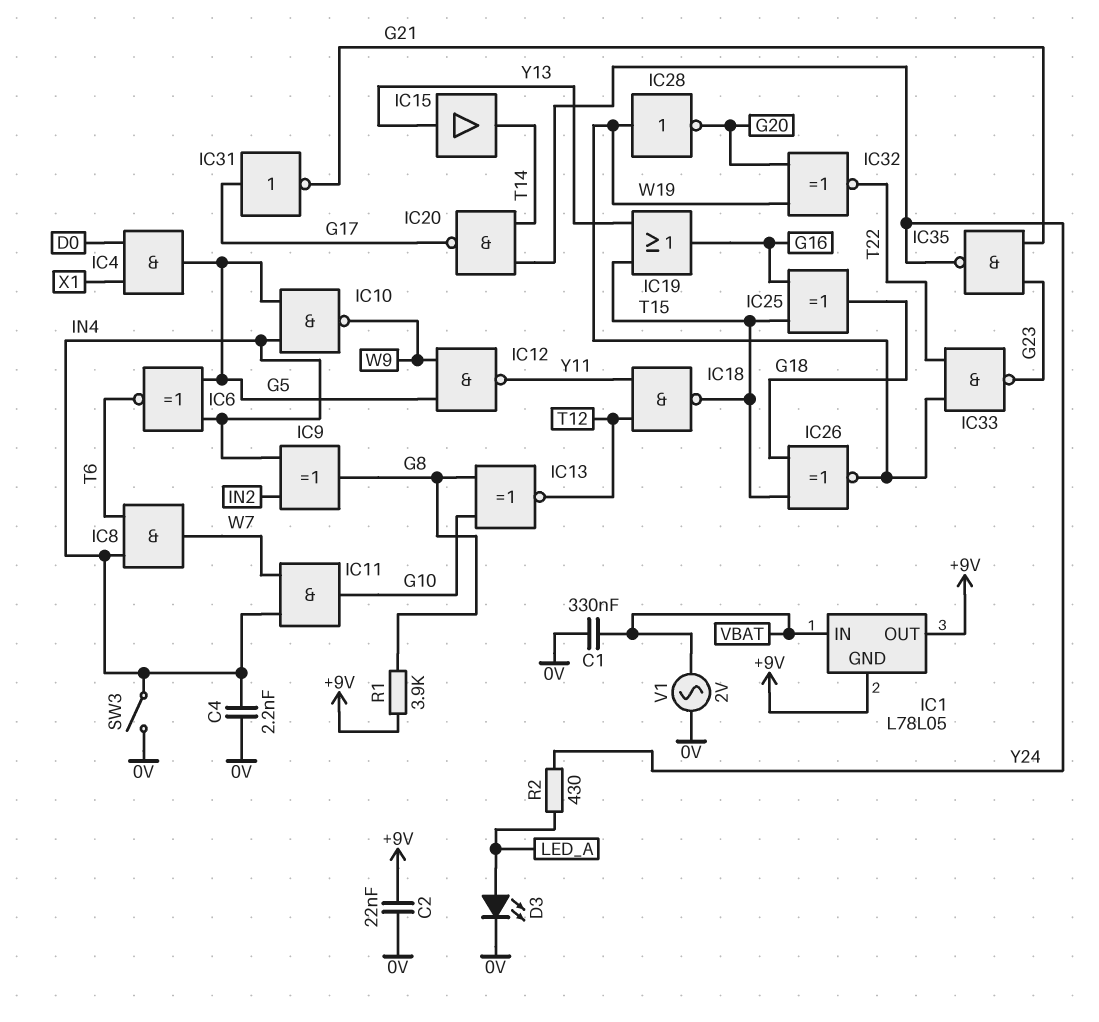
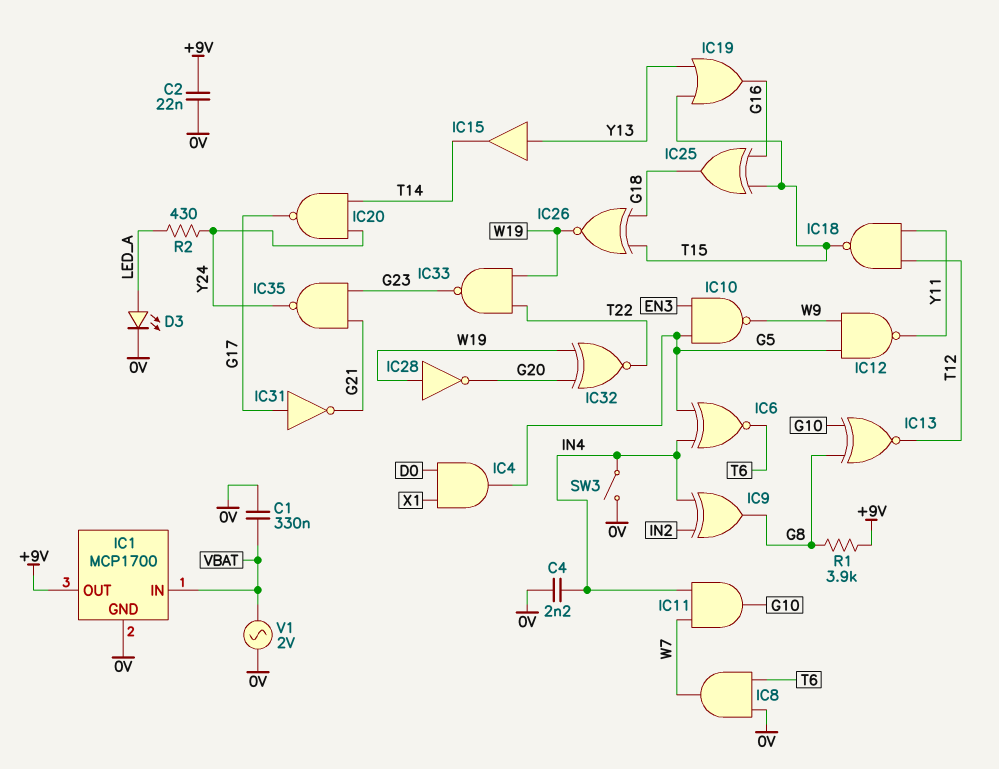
IC1: L78L05 -> MCP1700
IC1 pin GND: +9V -> 0V
IC8: AND (in IN4, in T6, out W7) -> AND (in 0V, in T6, out W7)
IC10: NAND (in G5, in IN4, out W9) -> NAND (in EN3, in G5, out W9)

